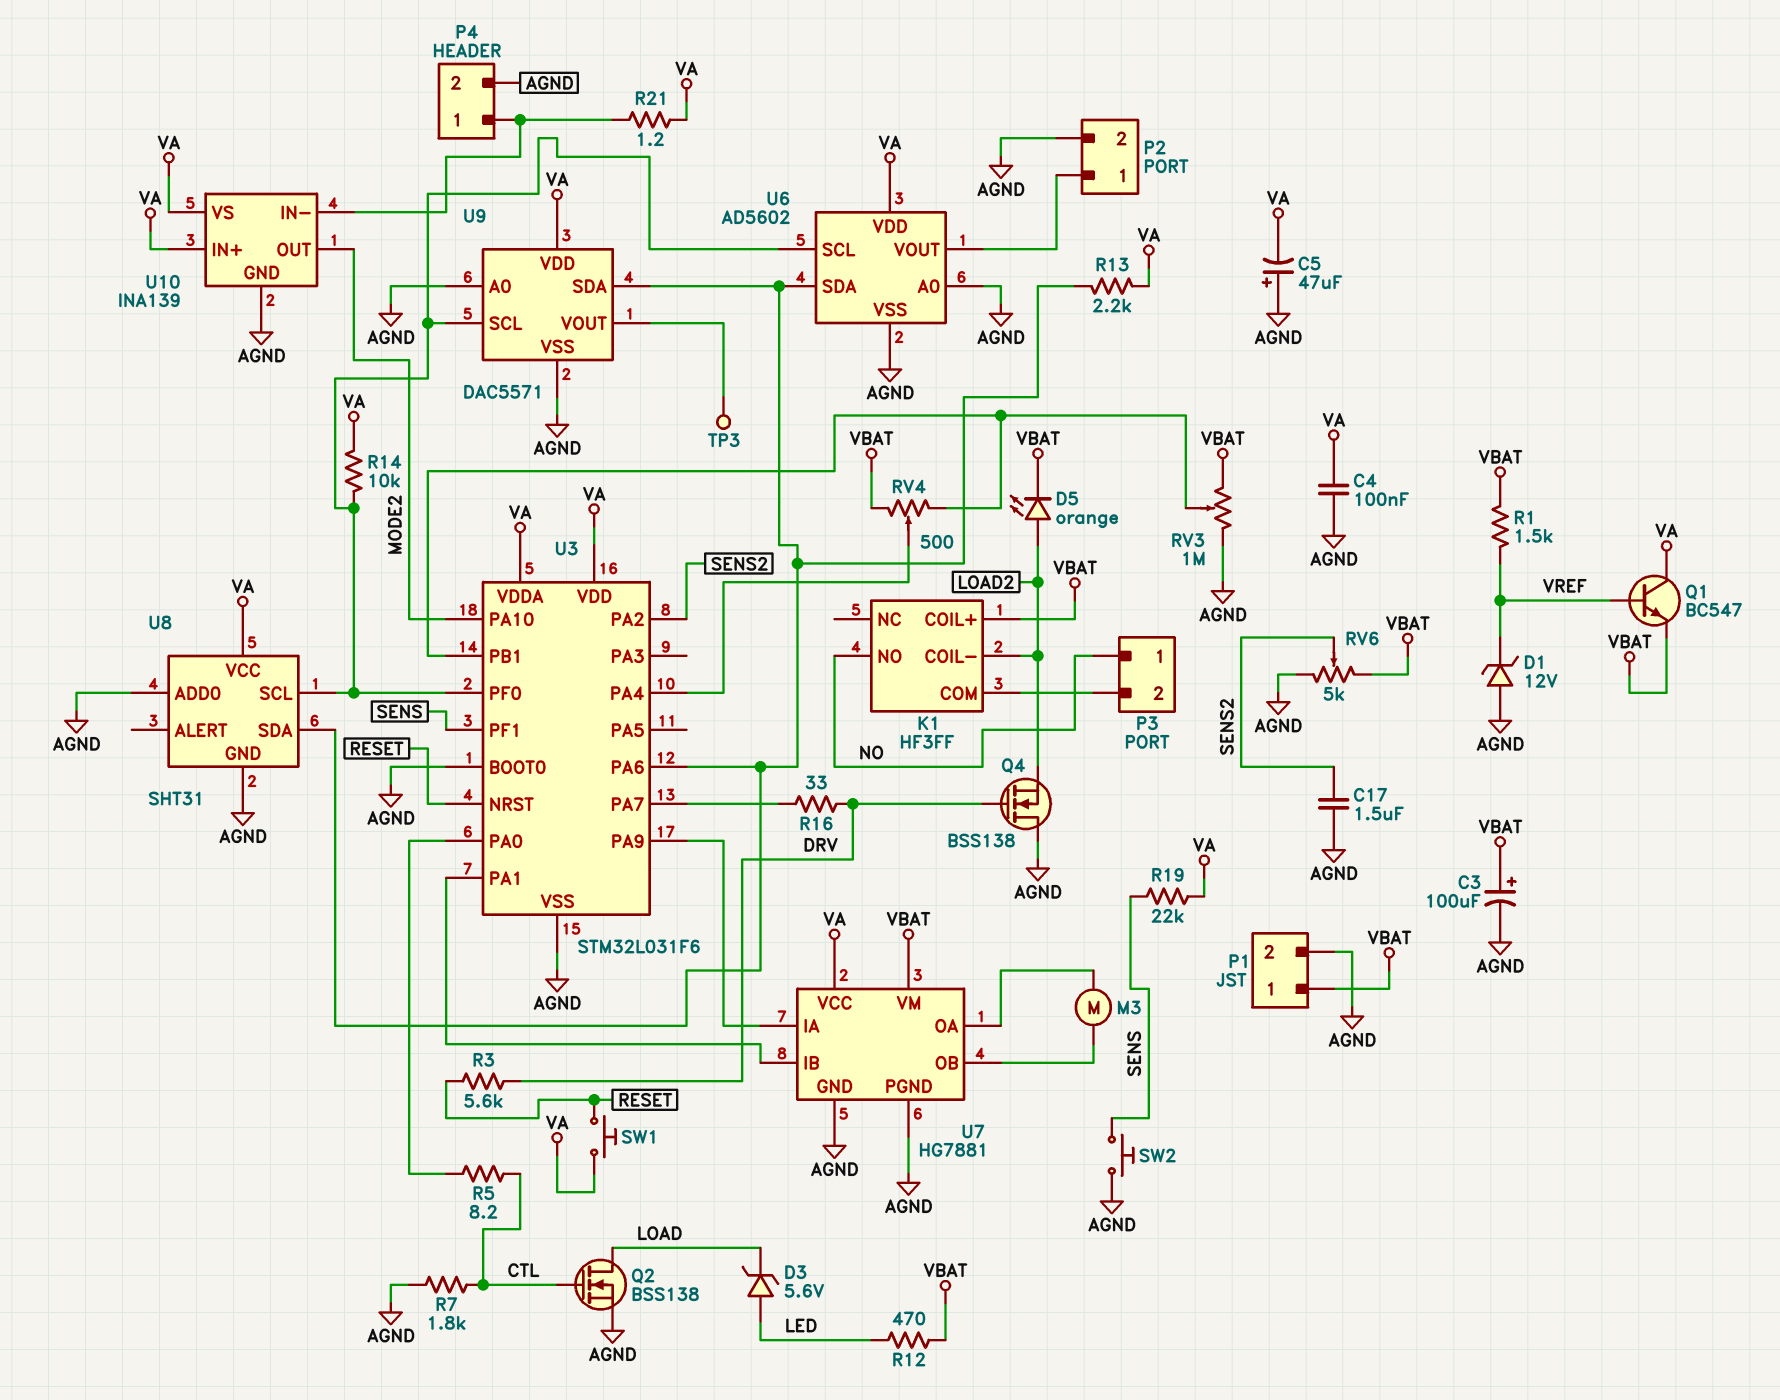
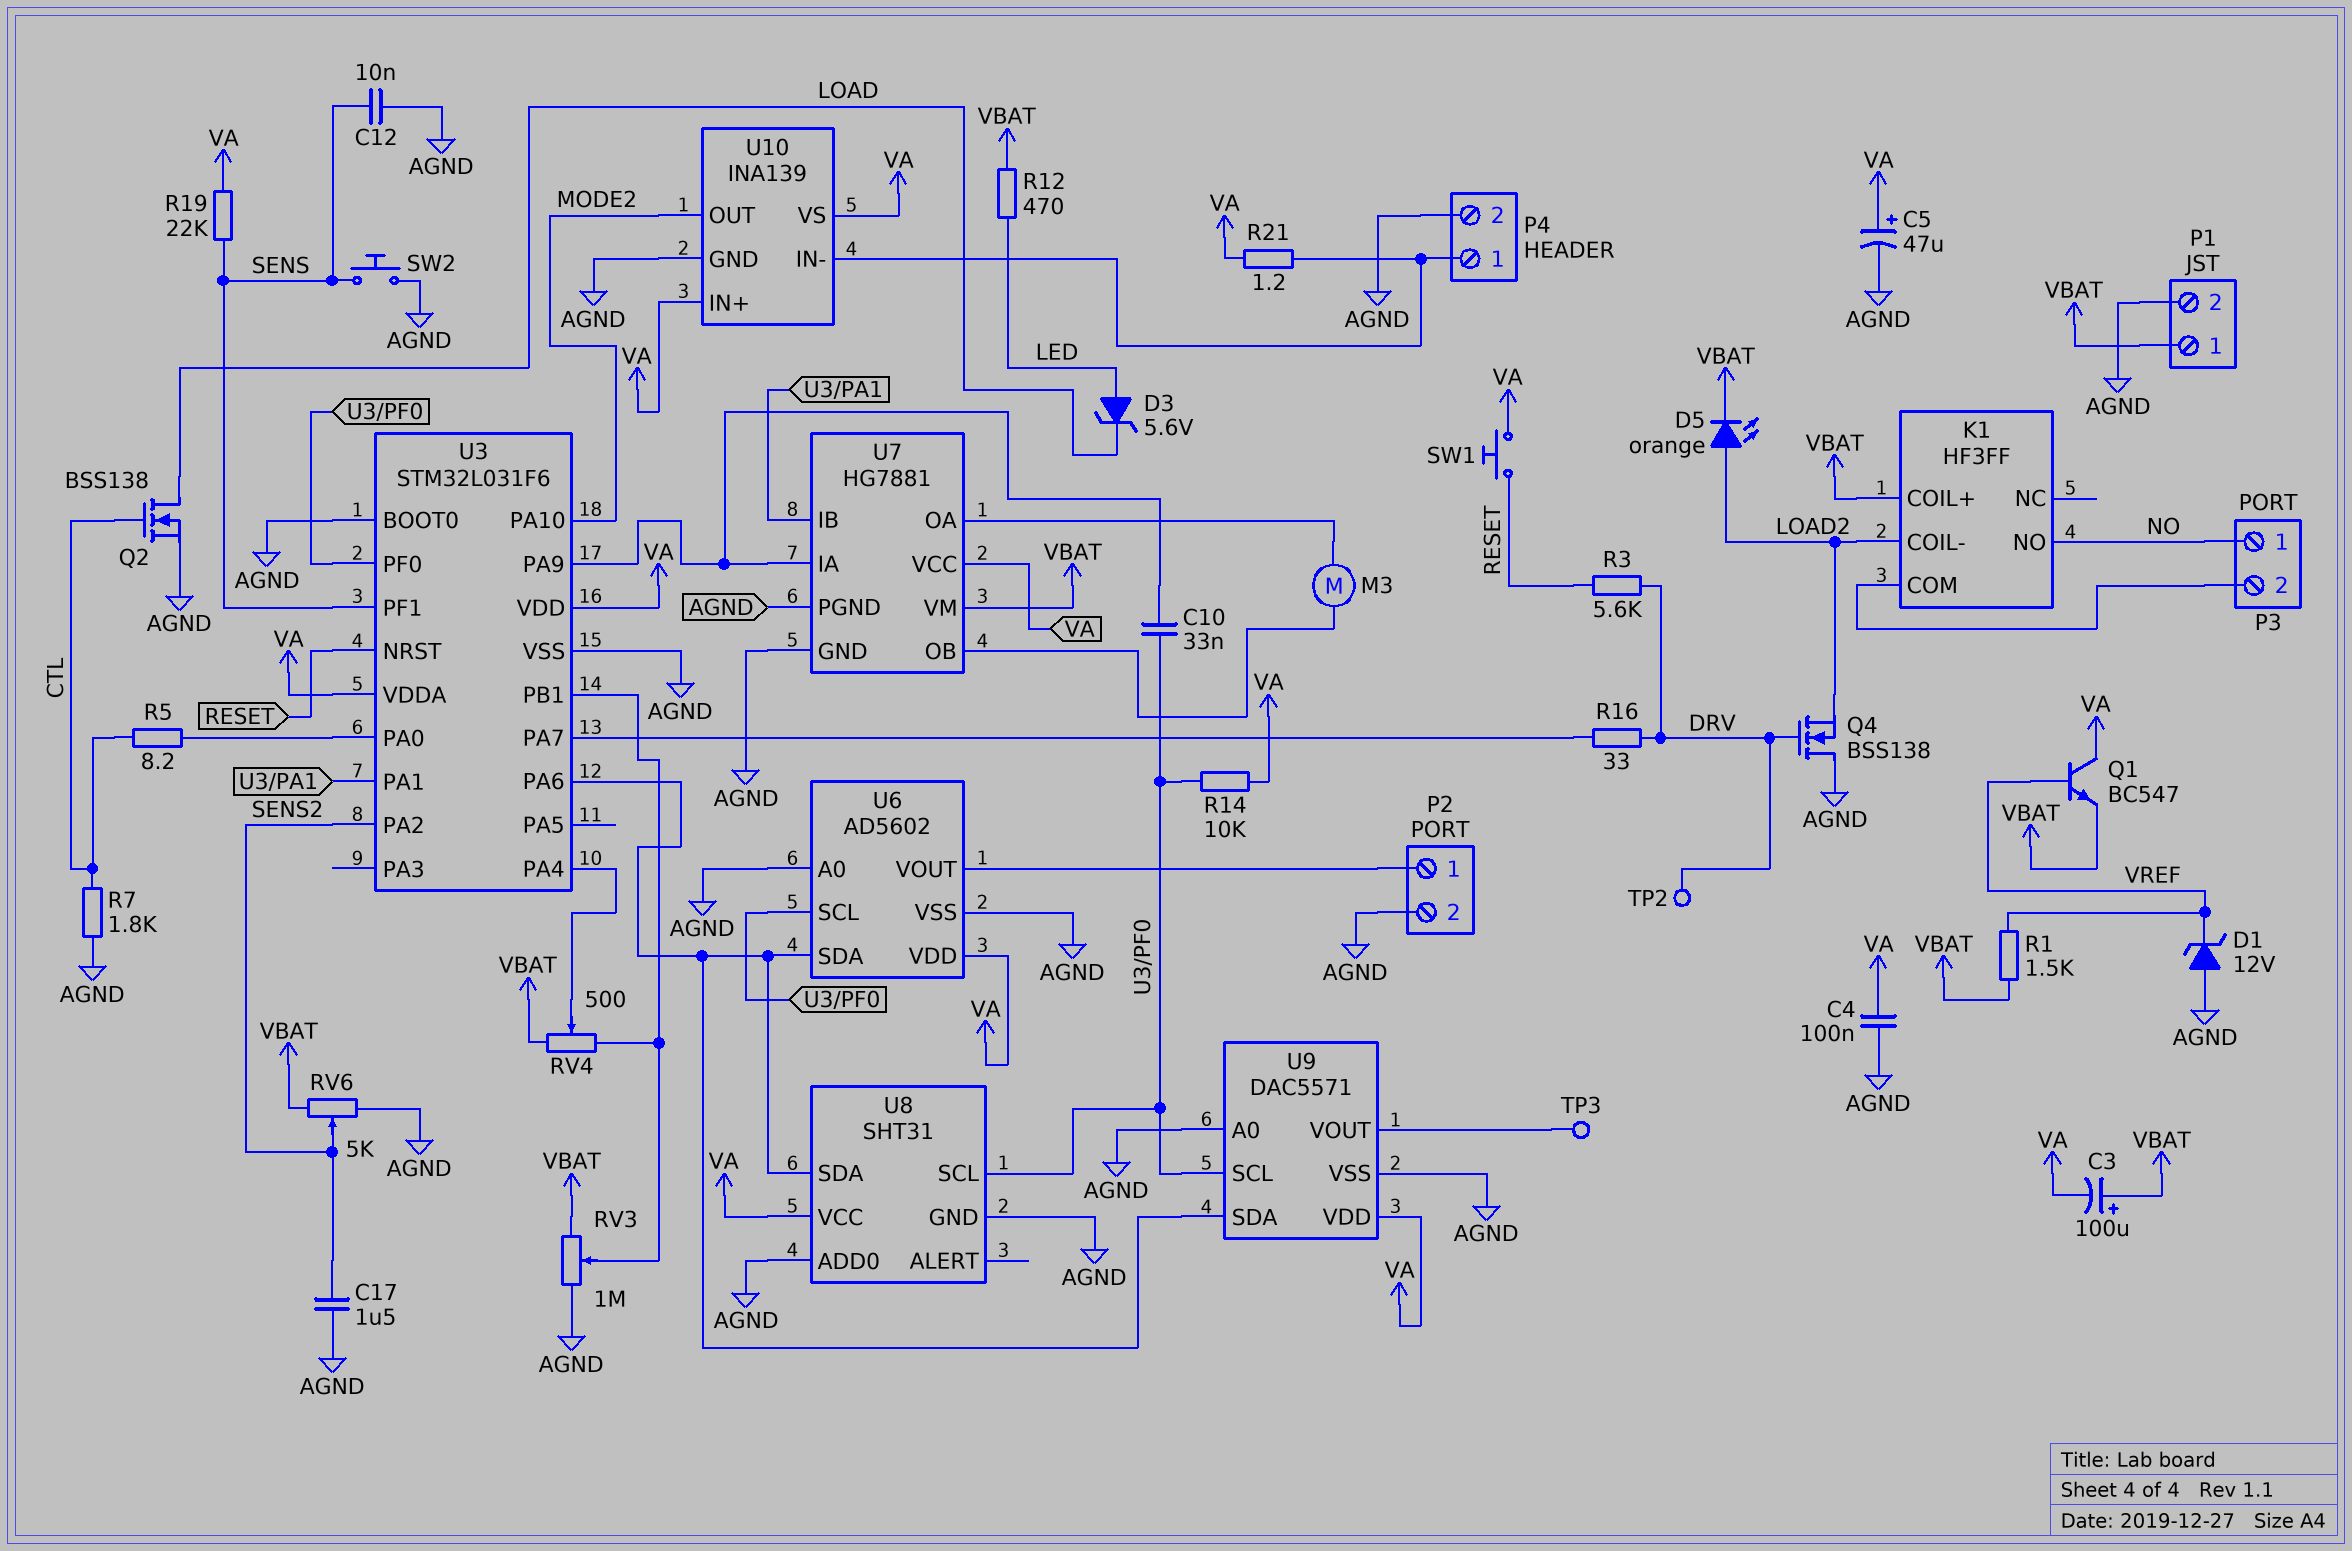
C3: 100uF (plus VBAT, minus AGND) -> 100uF (plus VBAT, minus VA)
C5: 47uF (plus AGND, minus VA) -> 47uF (plus VA, minus AGND)
C10: none -> 33nF (U3/PA9, U3/PF0)
C12: none -> 10nF (AGND, SENS)
R13: 2.2k (U3/PA6, VA) -> none
TP2: none -> test point (DRV)

